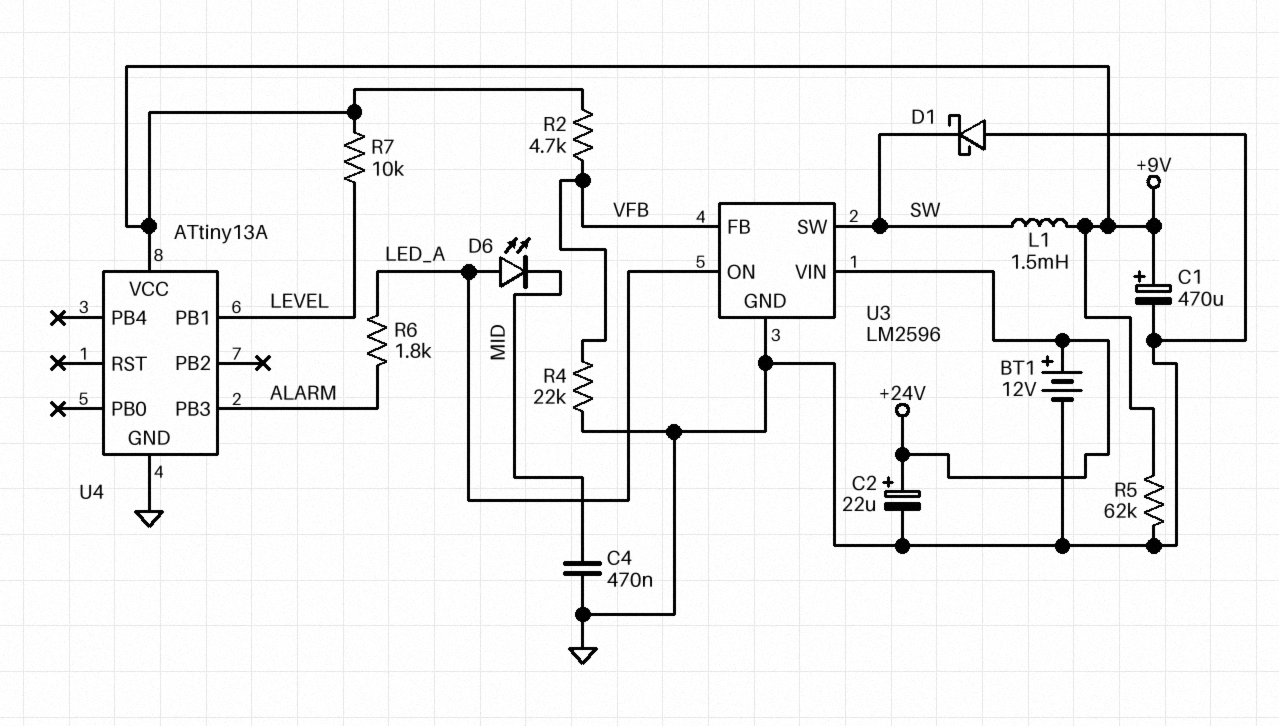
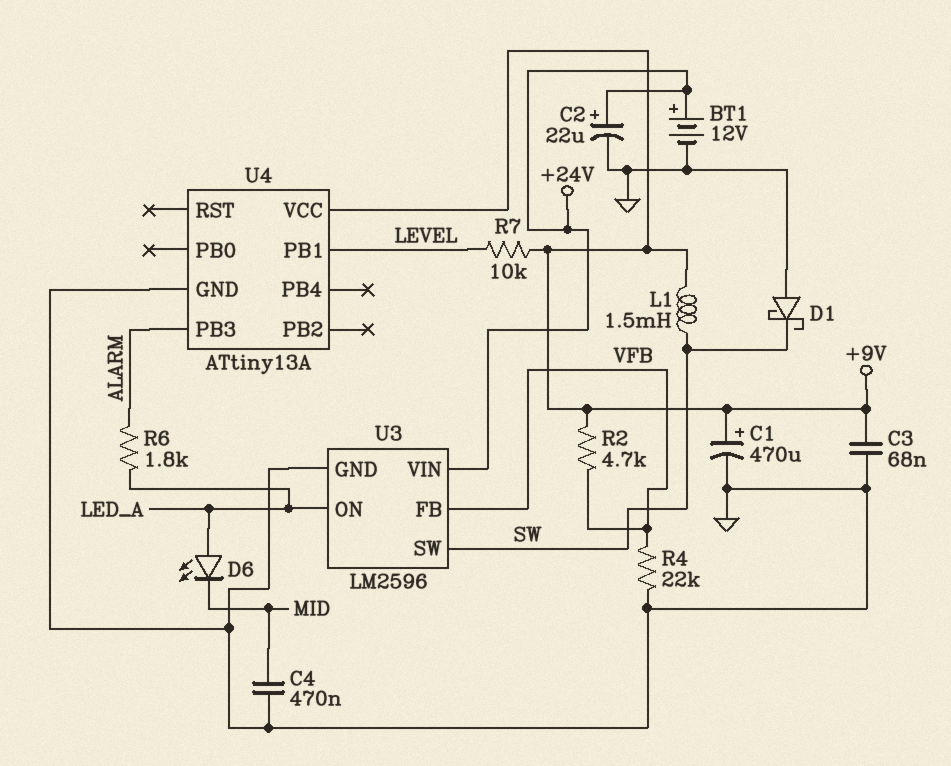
C3: none -> 68nF (+9V, GND)
R5: 62k (+9V, GND) -> none

